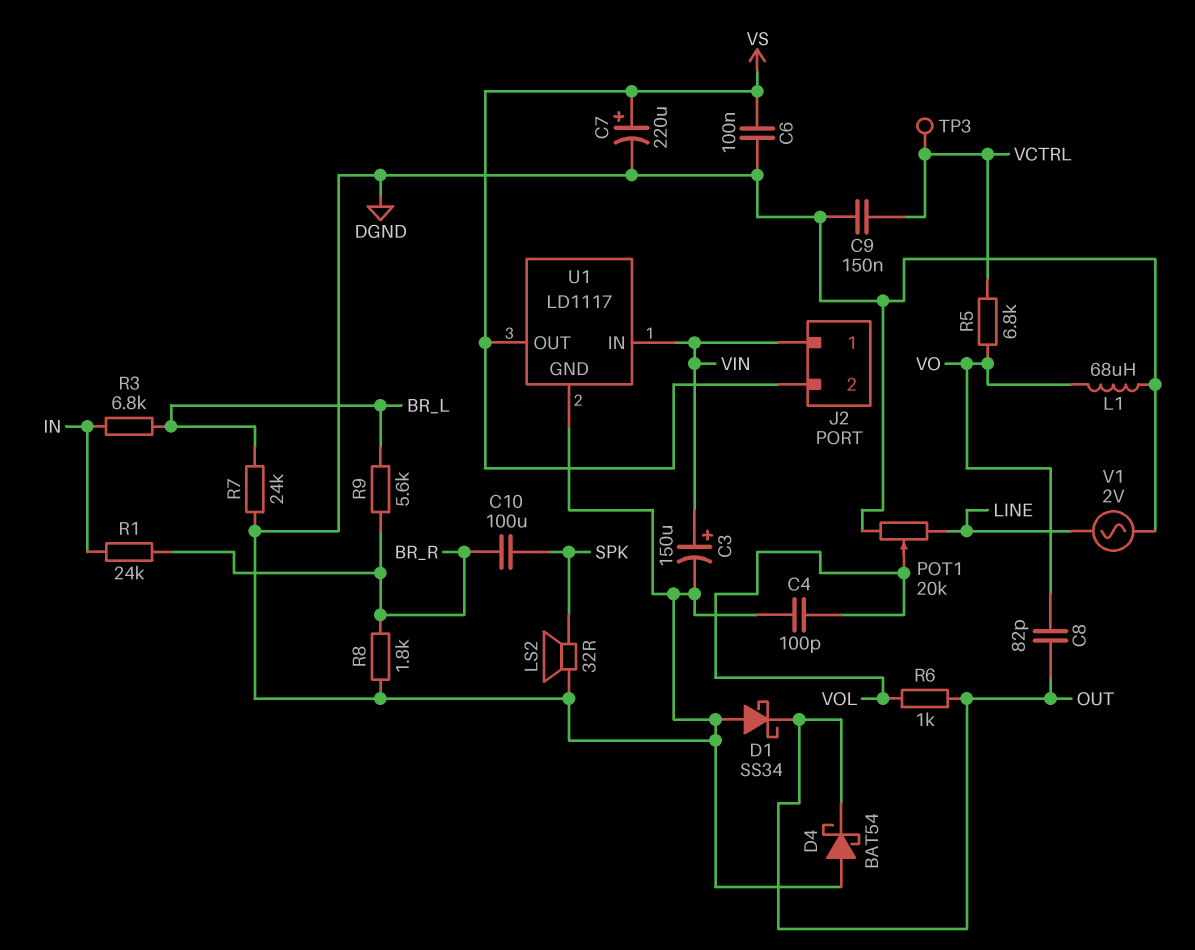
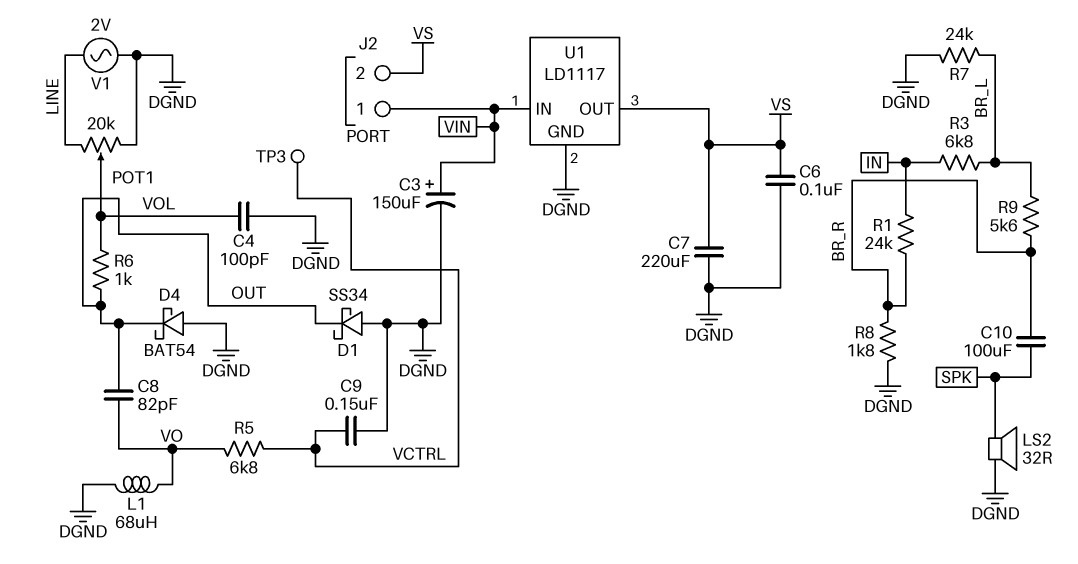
C7: 220uF (plus VS, minus DGND) -> 220uF (DGND, VS)

